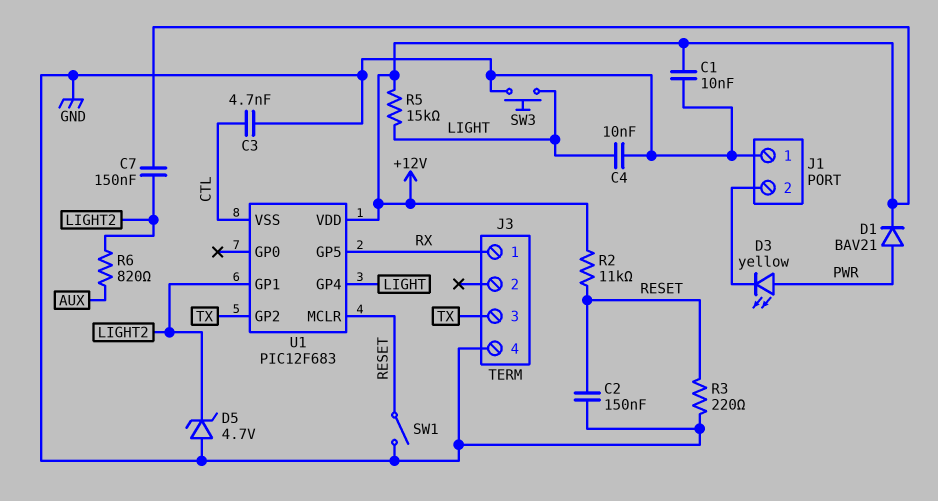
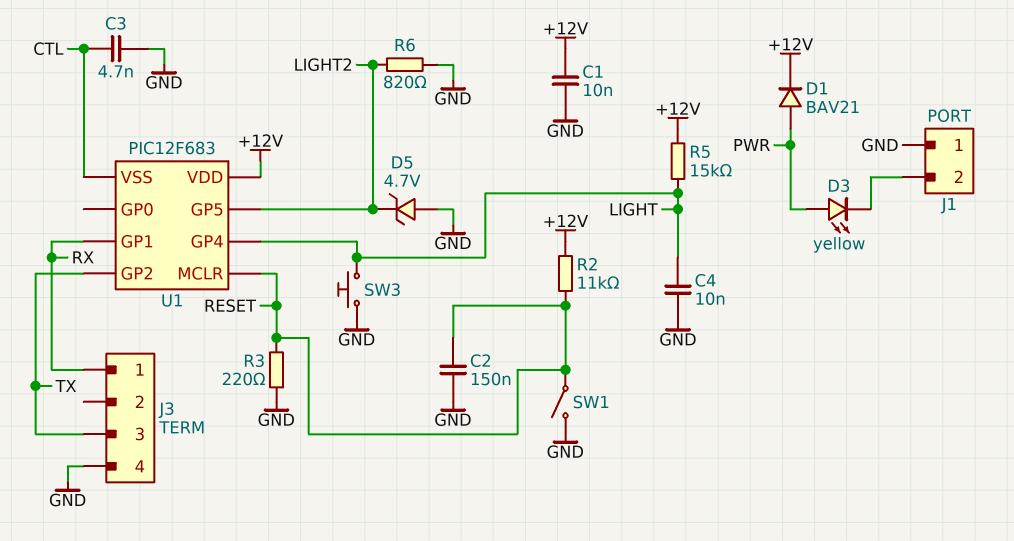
C7: 150nF (+12V, LIGHT2) -> none
R6: 820 (AUX, LIGHT2) -> 820 (GND, LIGHT2)
U1 pin GP1: LIGHT2 -> RX
U1 pin GP5: RX -> LIGHT2

